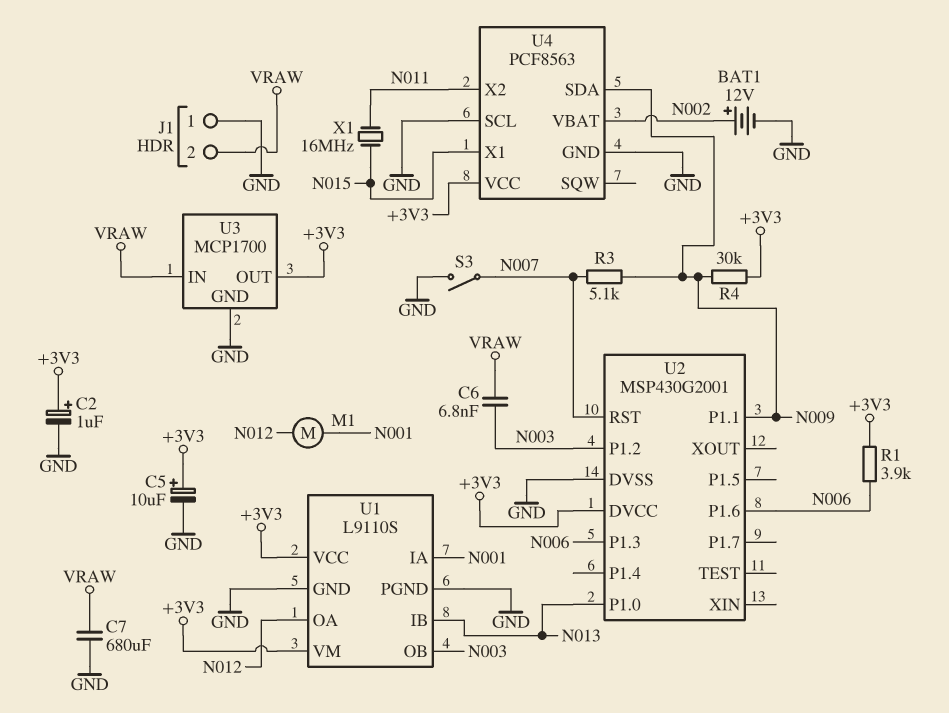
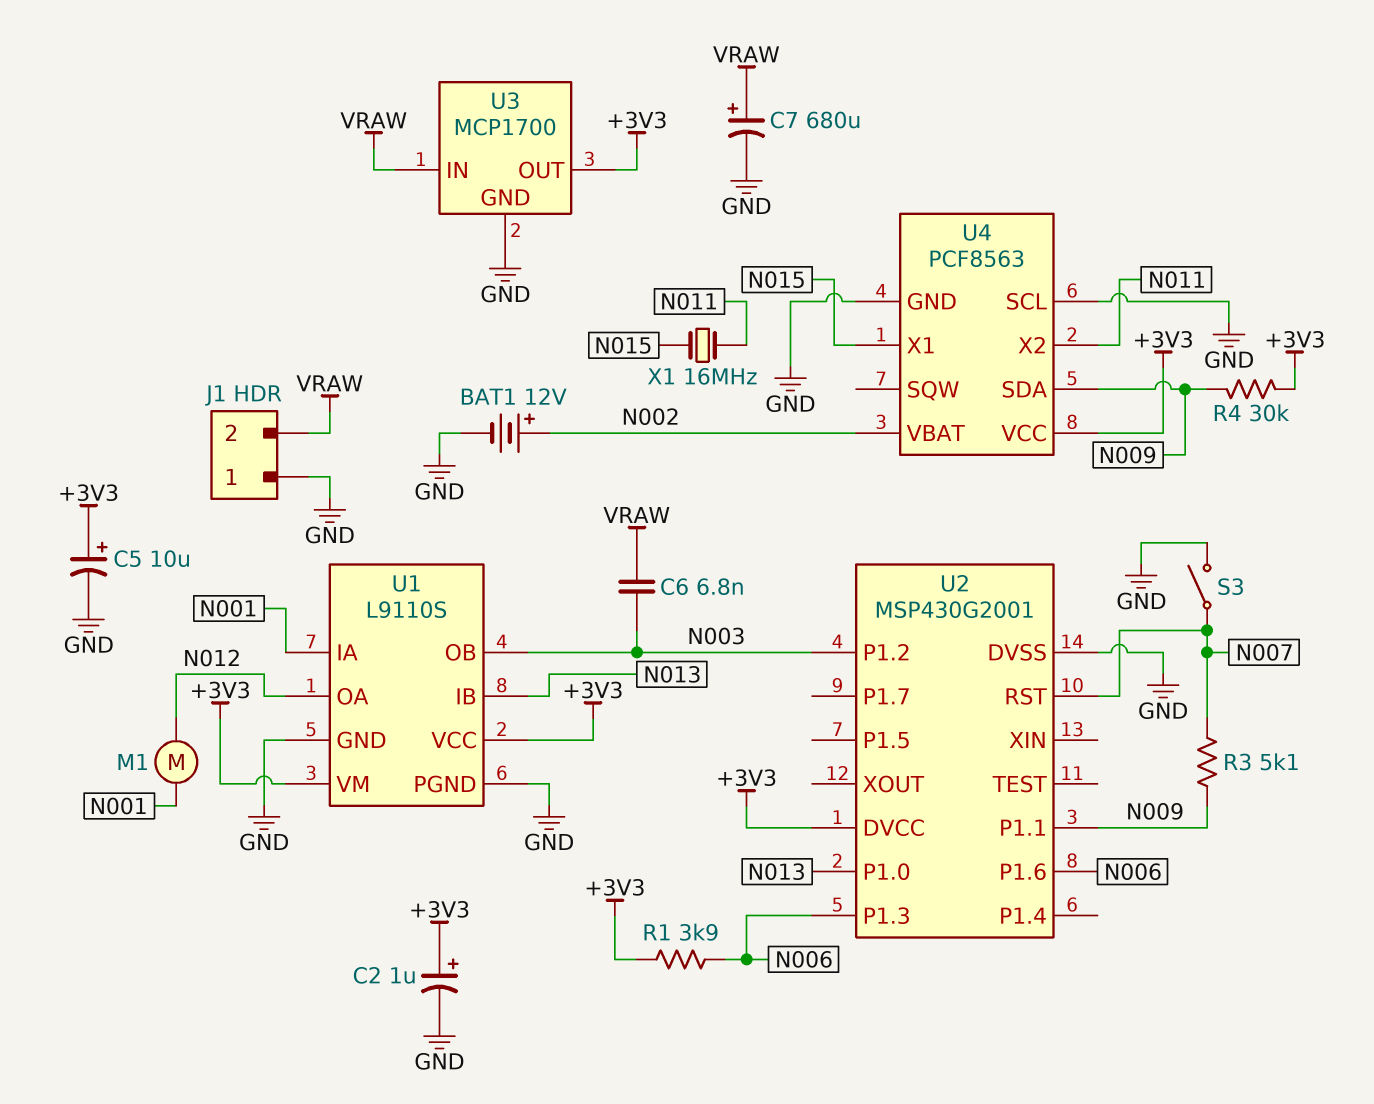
C7: 680uF (GND, VRAW) -> 680uF (plus VRAW, minus GND)

